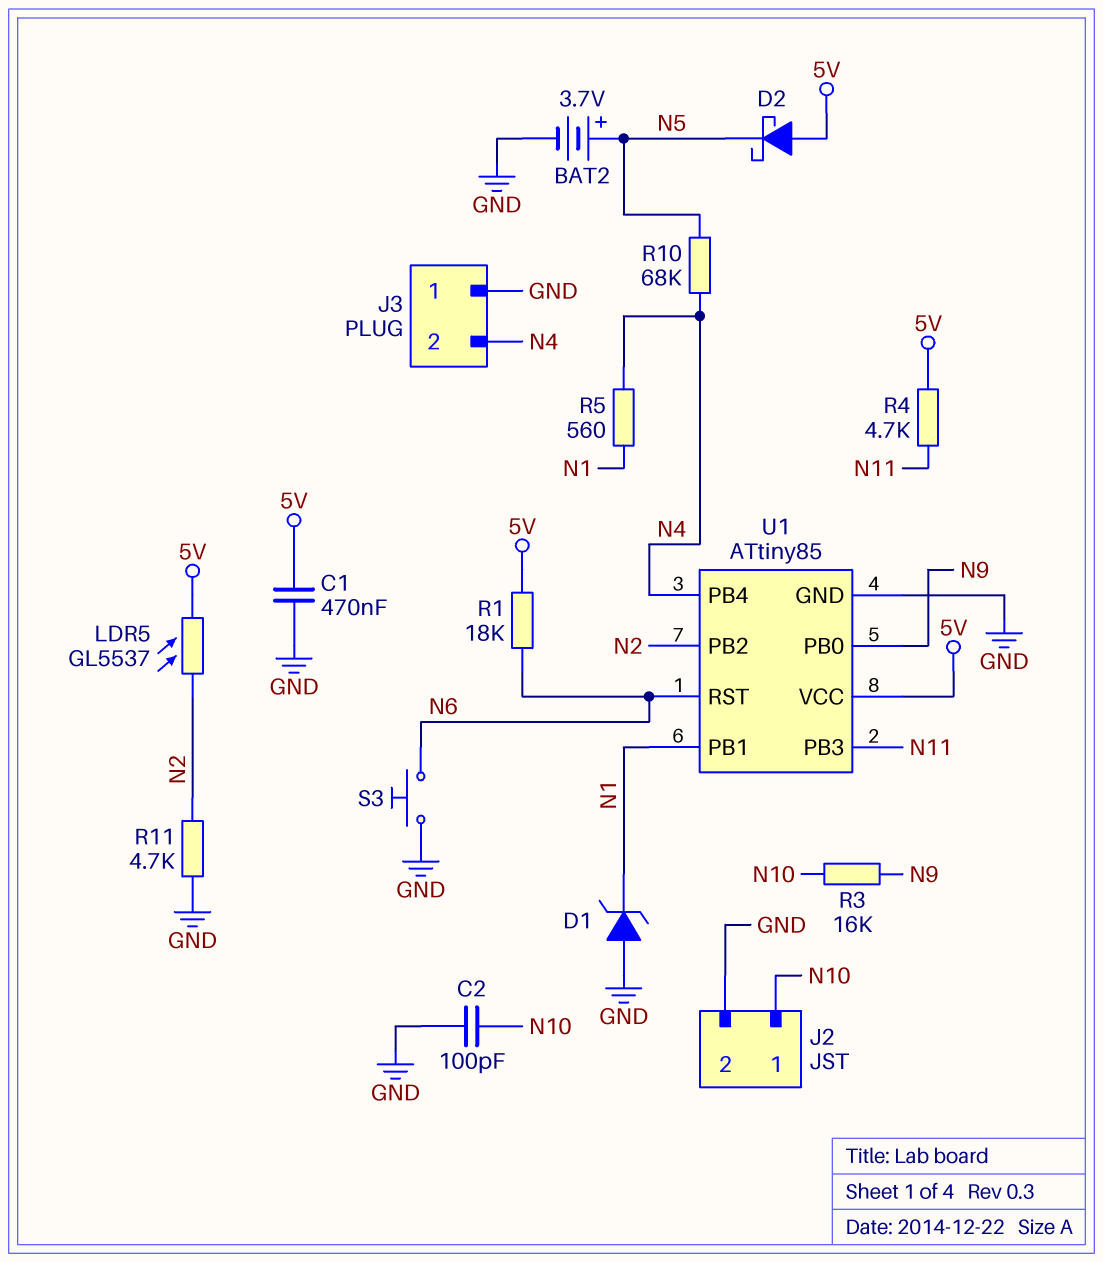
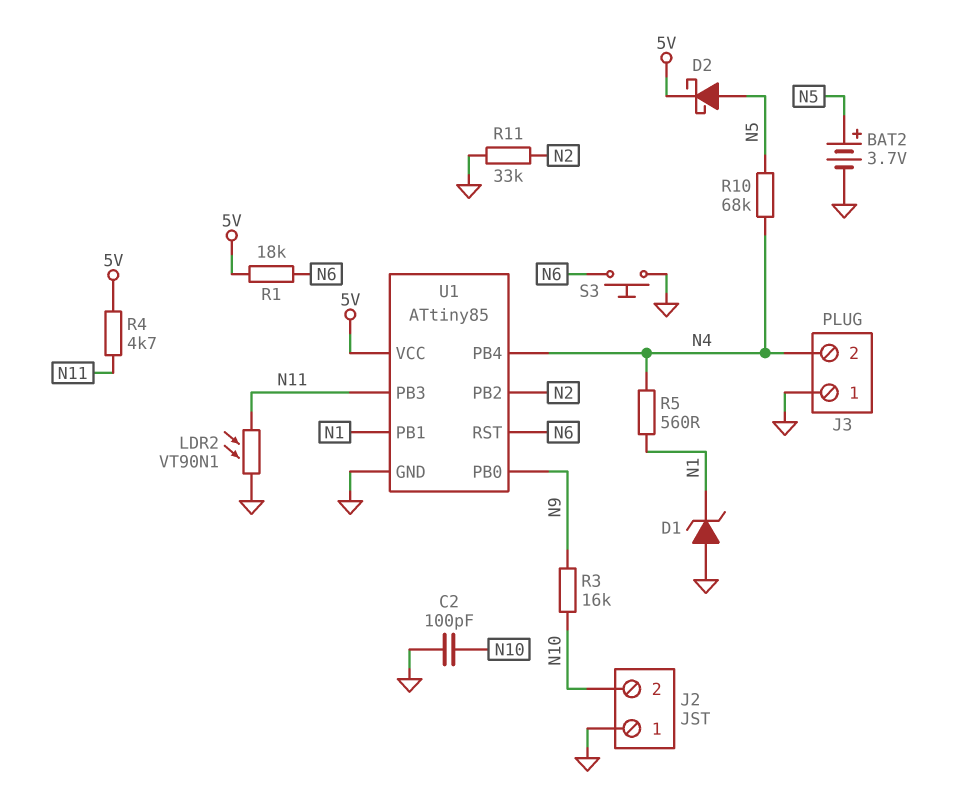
C1: 470nF (5V, GND) -> none
D2: schottky (A 5V, K N5) -> schottky (A N5, K 5V)
J2 pin 1: N10 -> GND
J2 pin 2: GND -> N10
LDR2: none -> VT90N1 (GND, N11)
LDR5: GL5537 (5V, N2) -> none
R11: 4.7k (GND, N2) -> 33k (GND, N2)

